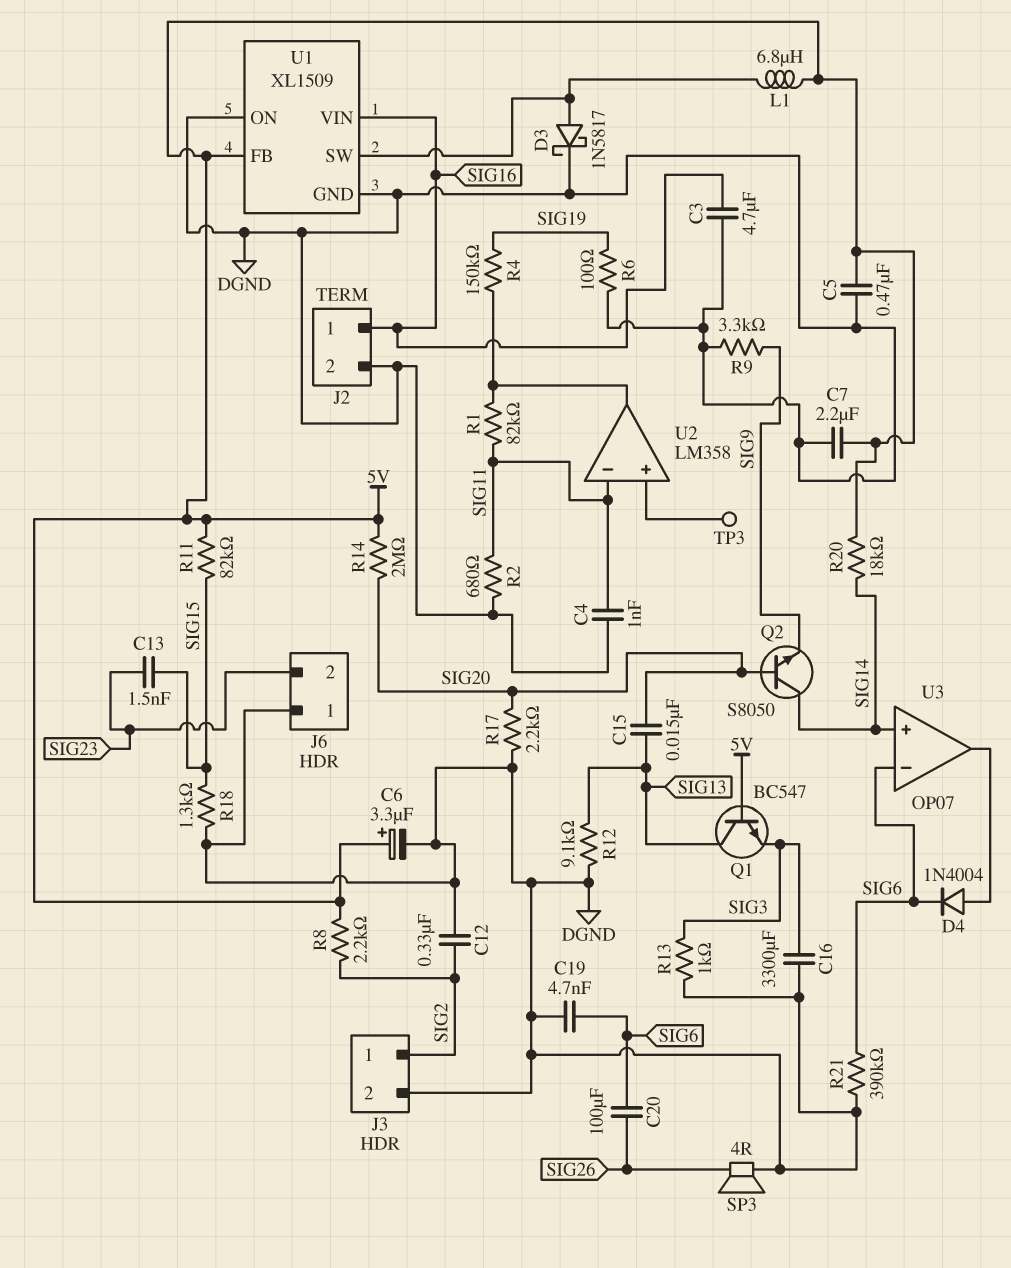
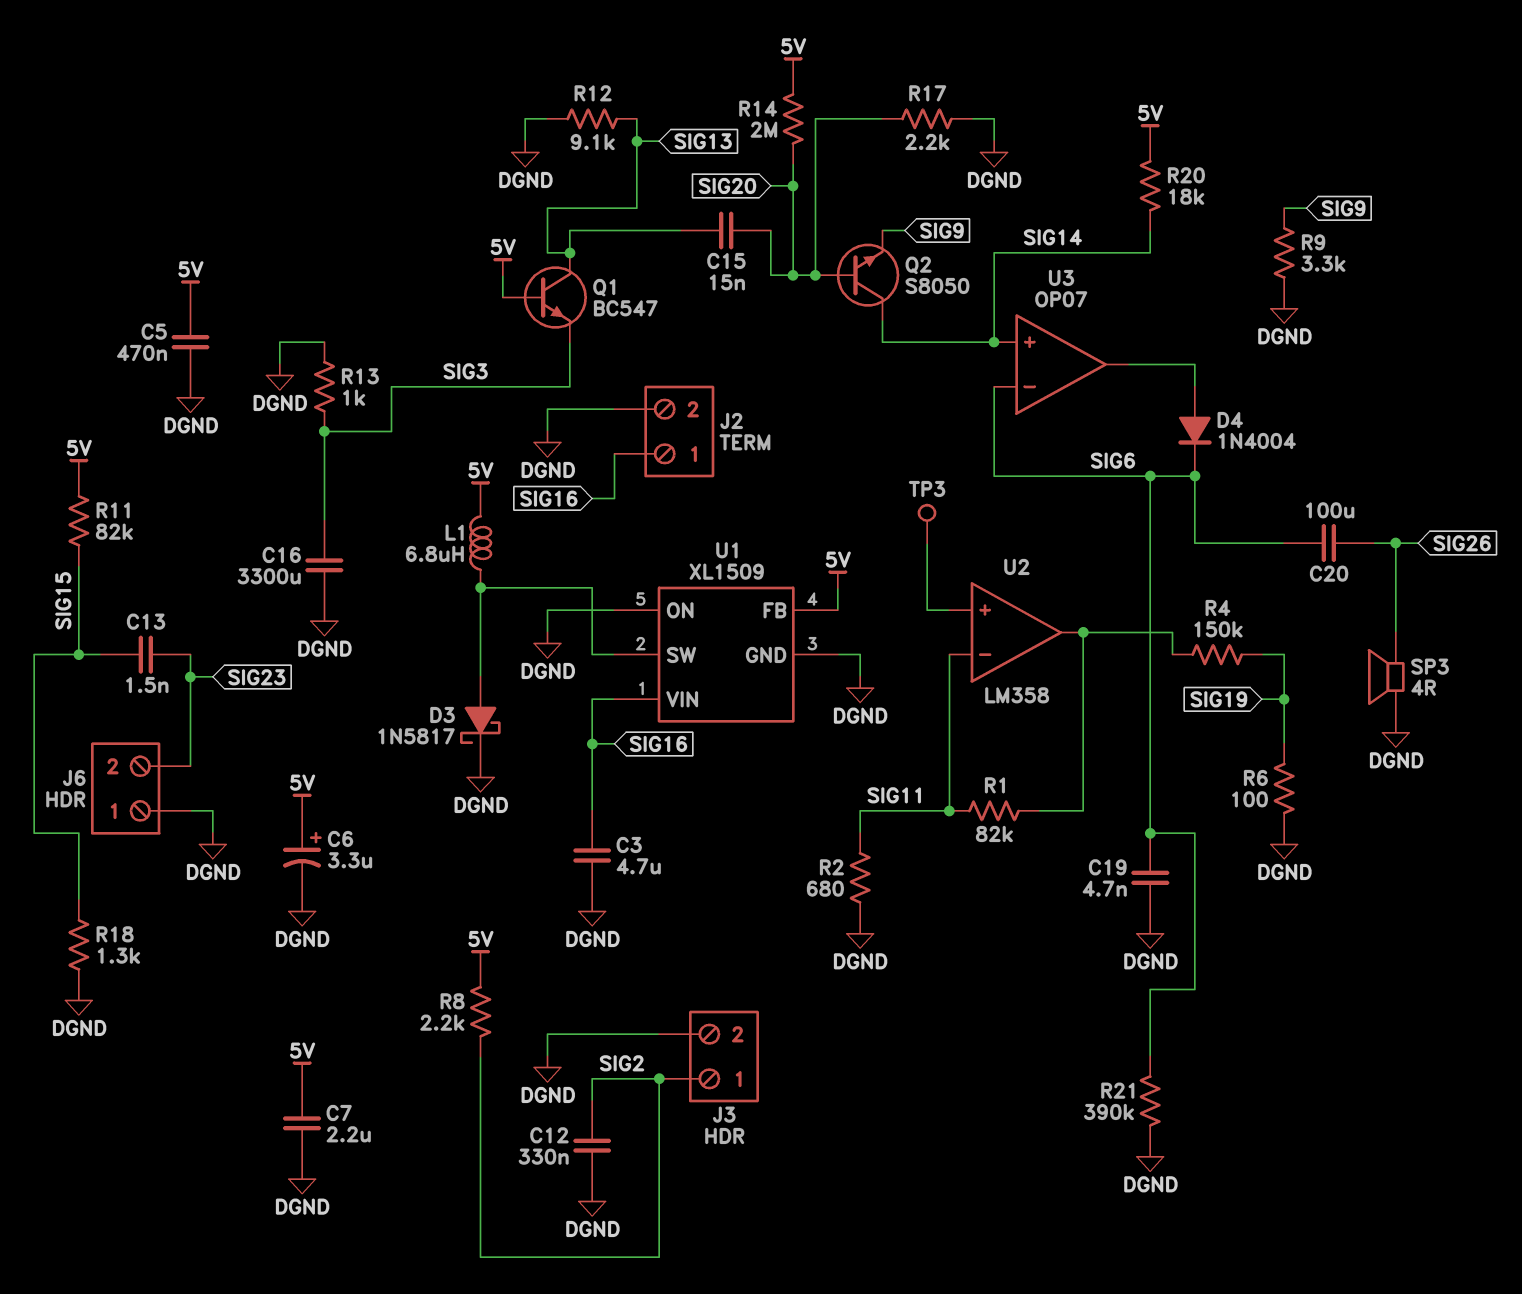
C4: 1nF (DGND, SIG11) -> none

